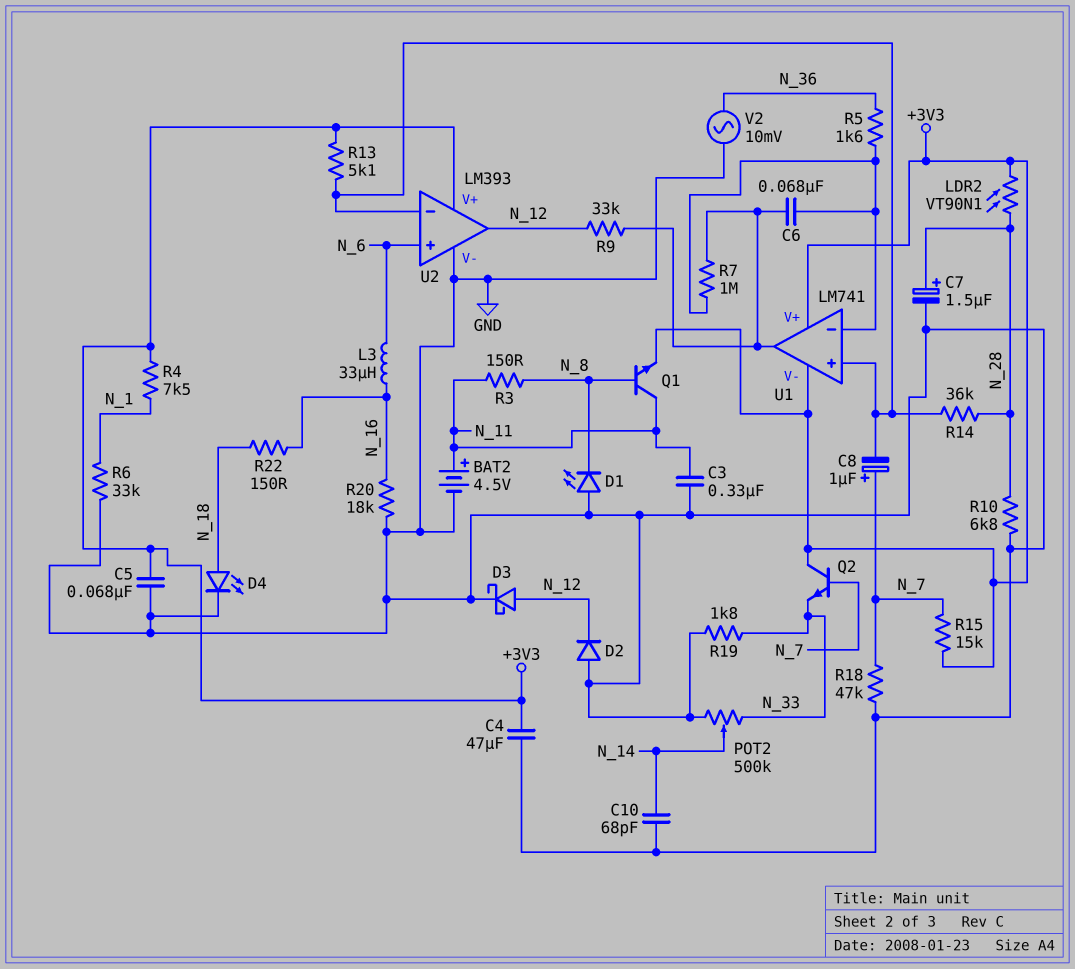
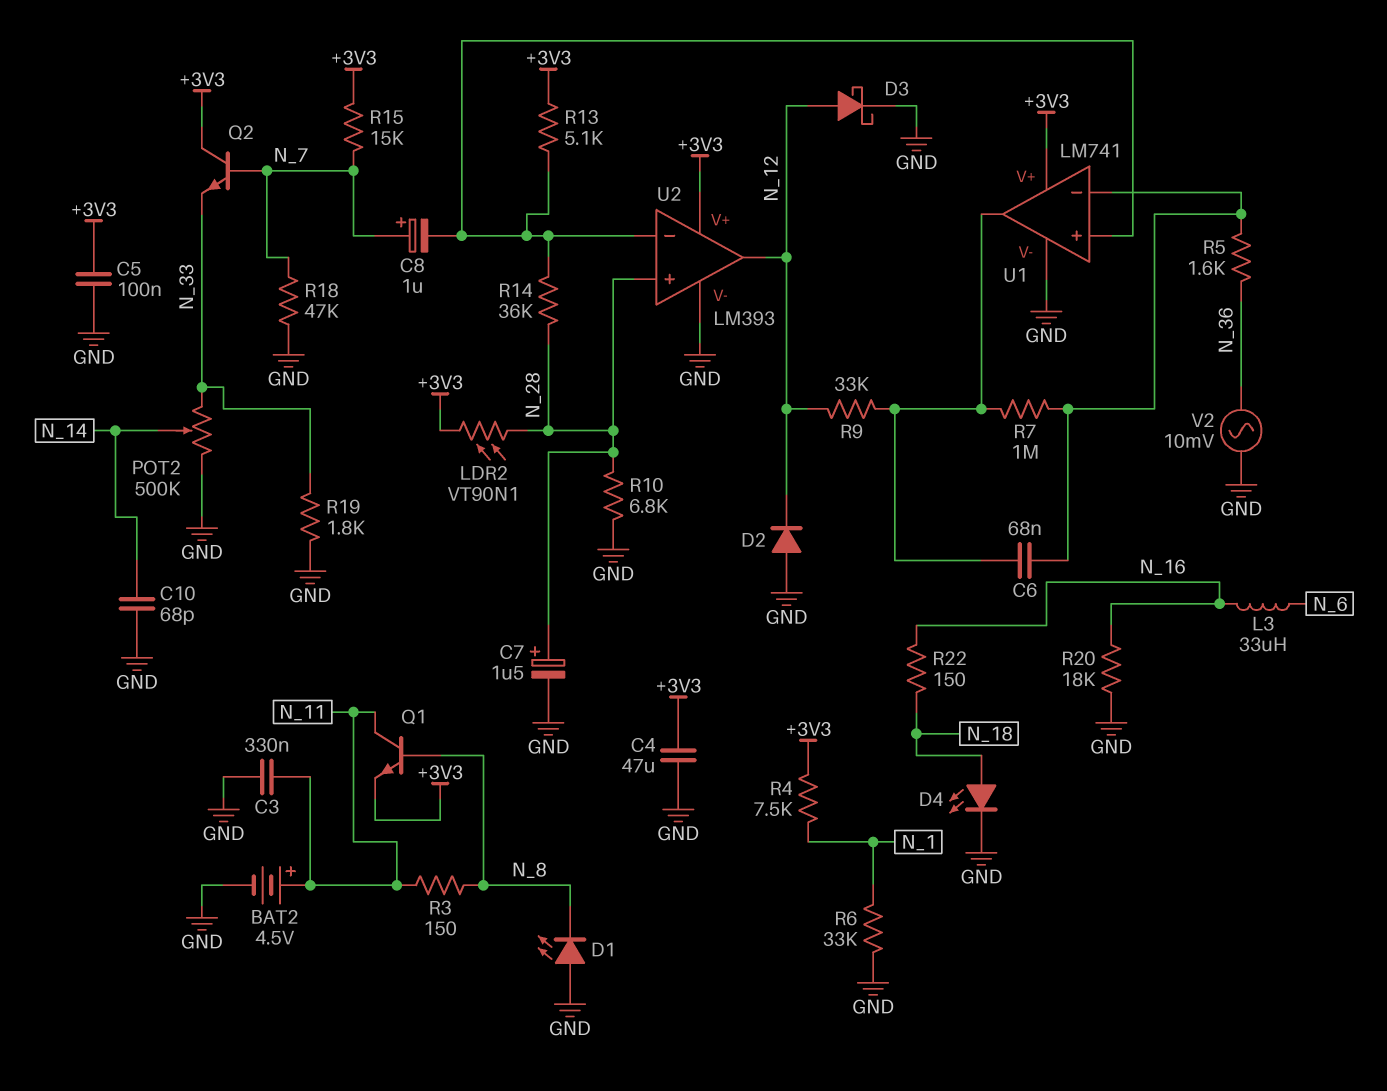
C5: 68nF (+3V3, GND) -> 100nF (+3V3, GND)
U1 pin V-: +3V3 -> GND
U2 pin in+: N_6 -> N_28

